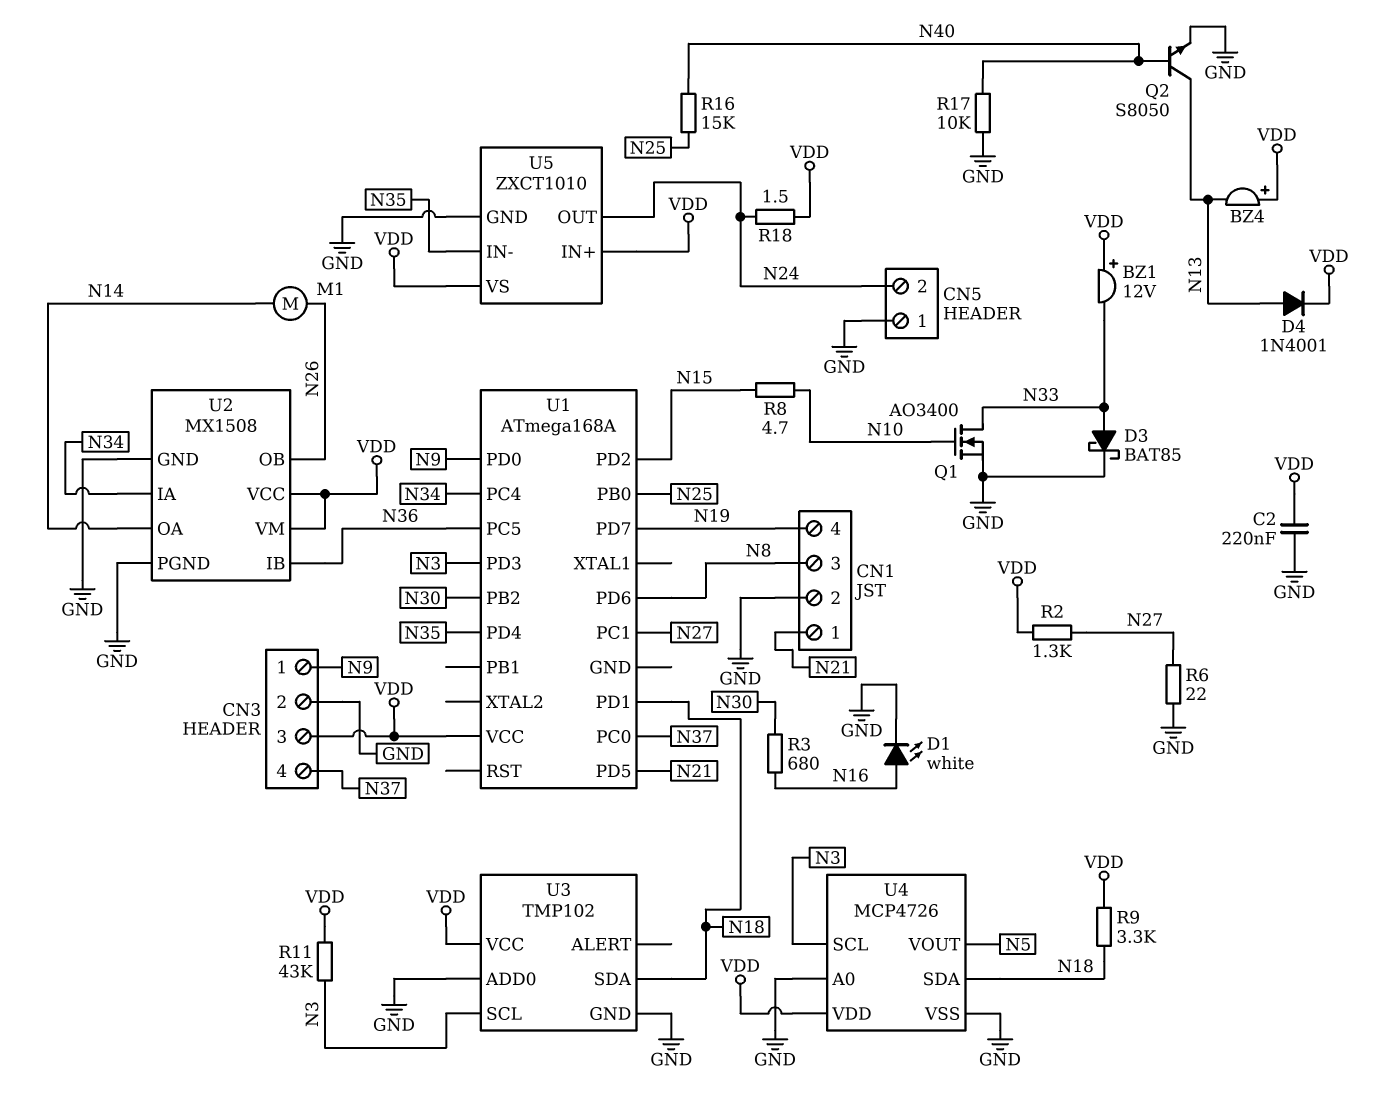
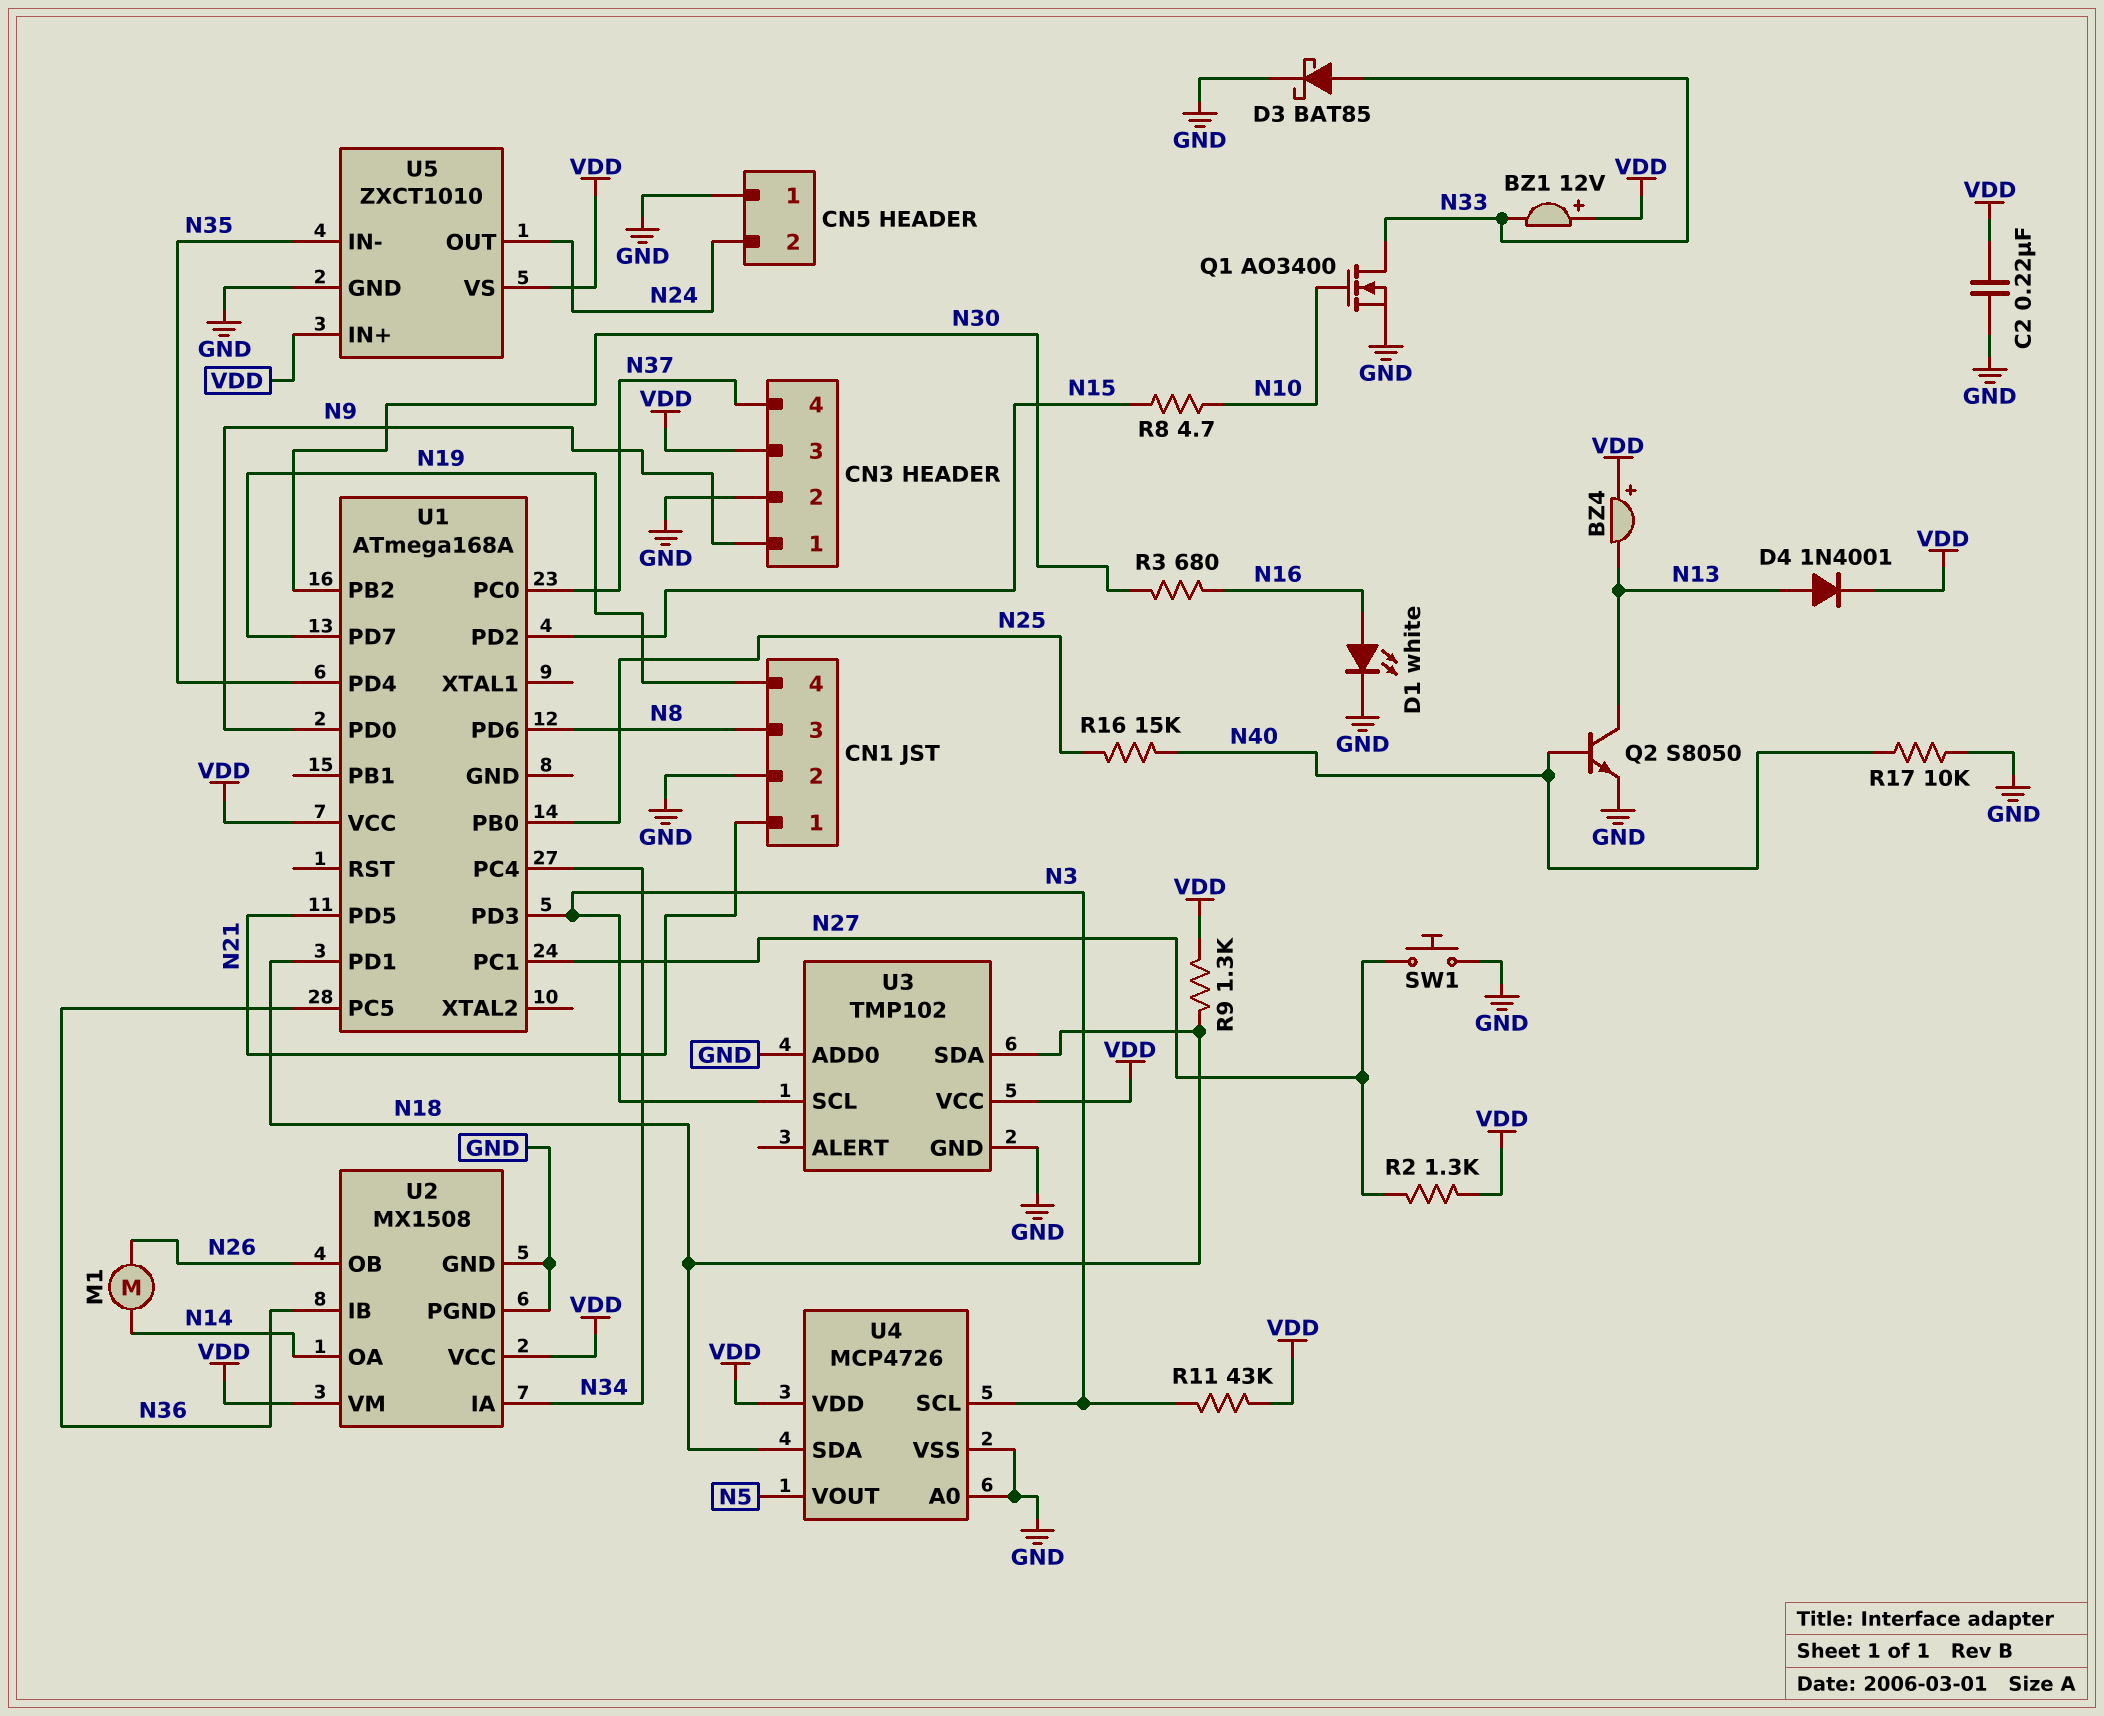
R6: 22 (GND, N27) -> none
R9: 3.3k (N18, VDD) -> 1.3k (N18, VDD)
R18: 1.5 (N24, VDD) -> none
SW1: none -> button (GND, N27)

